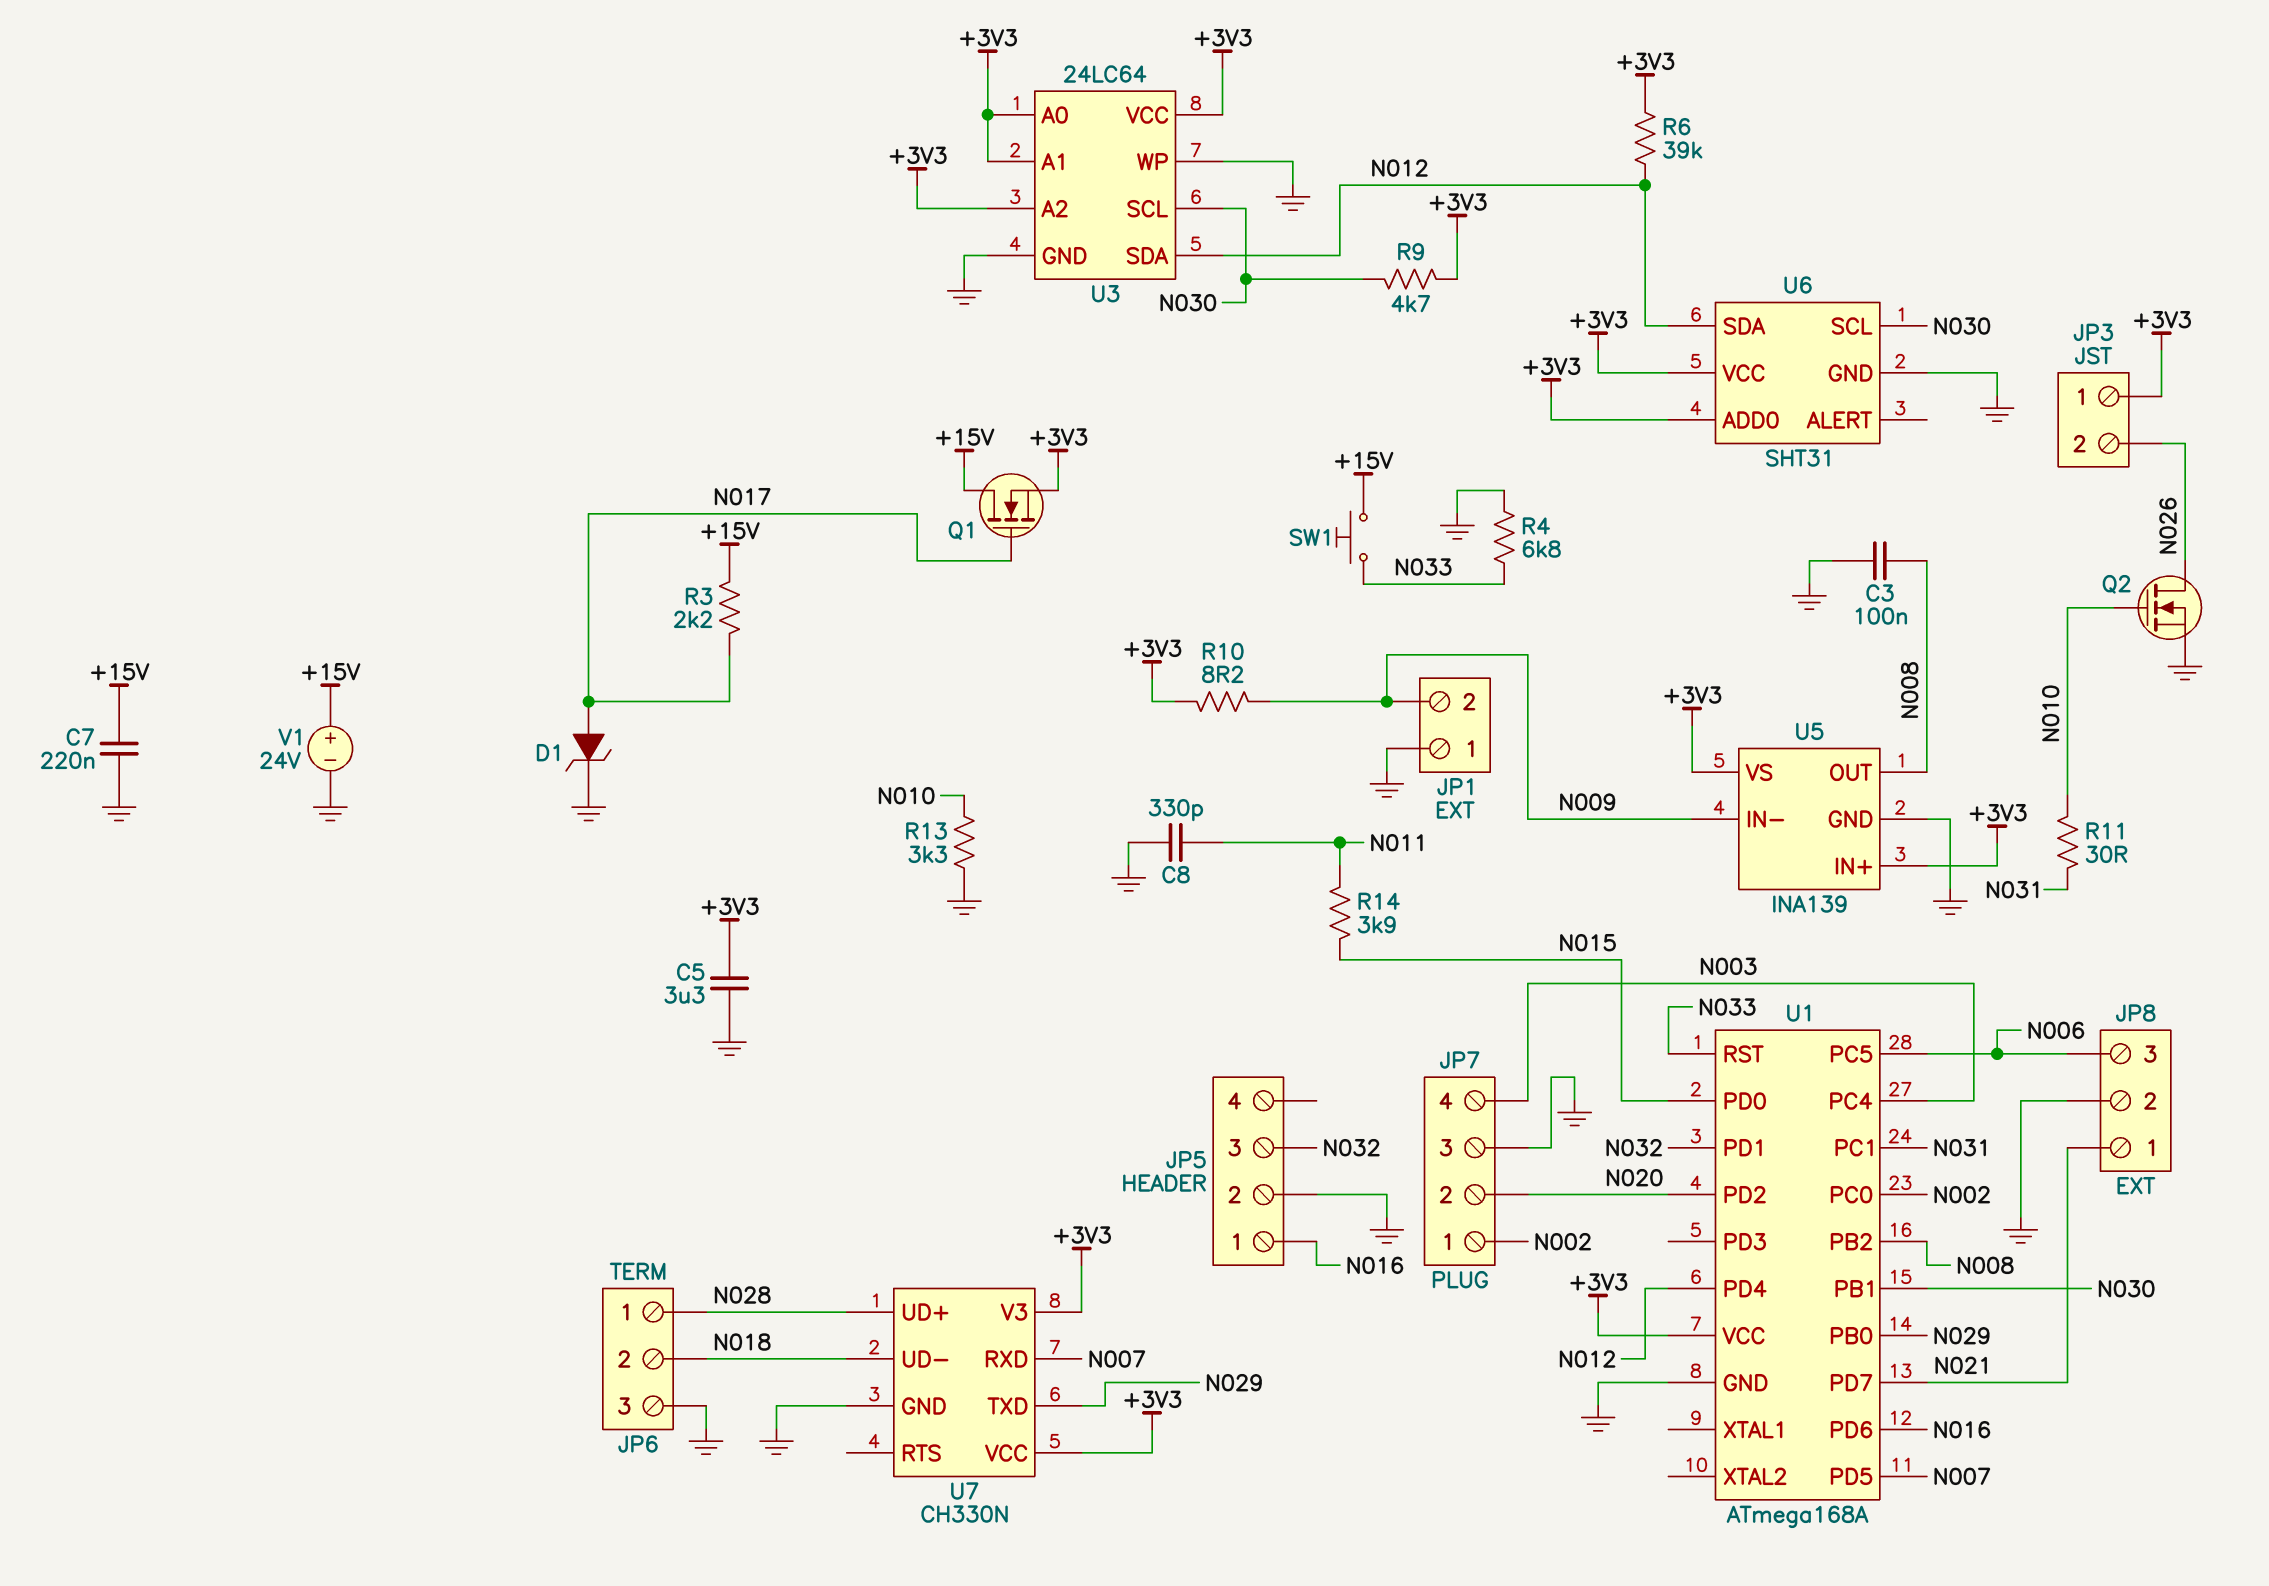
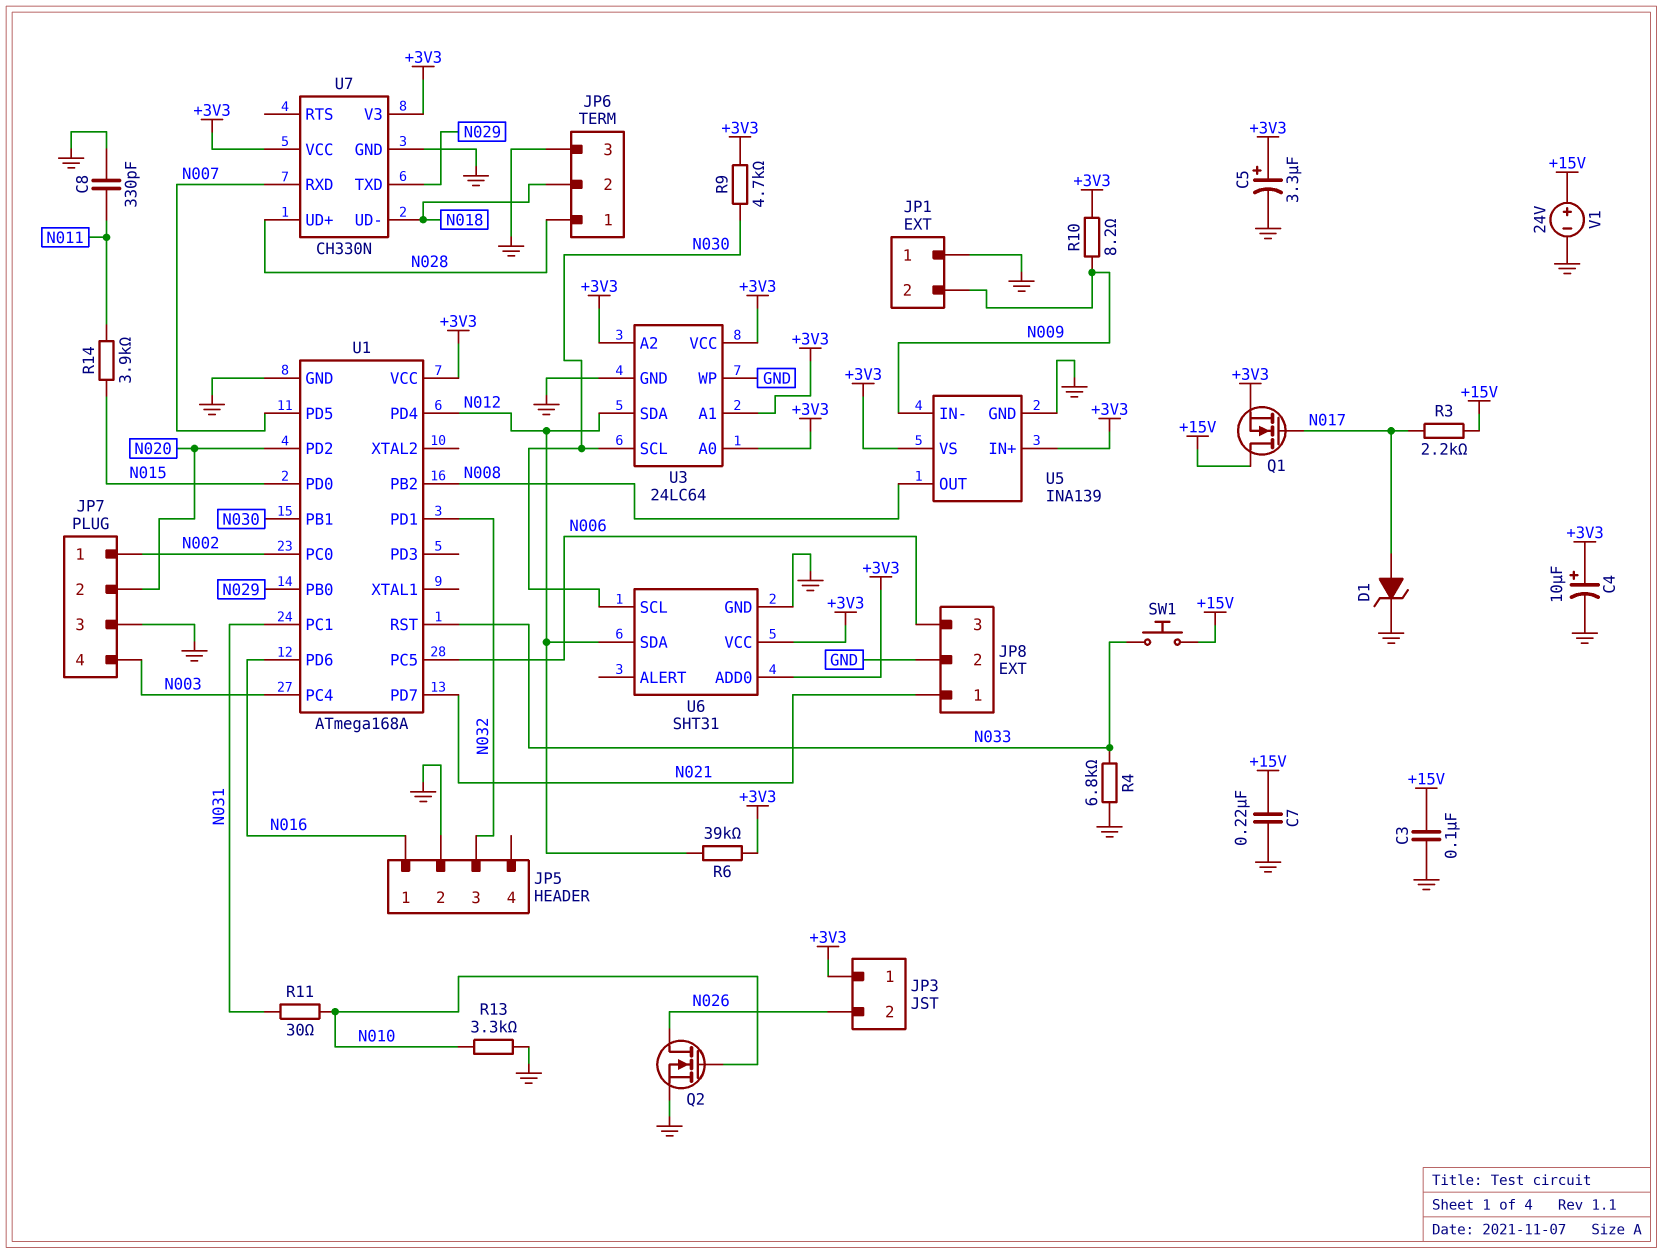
C3: 100nF (GND, N008) -> 100nF (+15V, GND)
C4: none -> 10uF (plus +3V3, minus GND)
C5: 3.3uF (+3V3, GND) -> 3.3uF (plus +3V3, minus GND)

